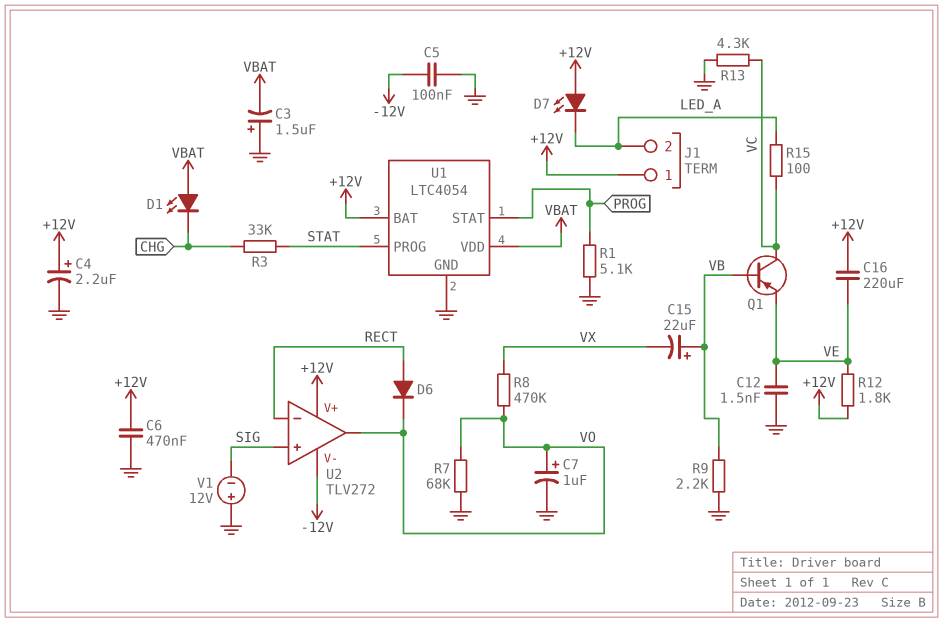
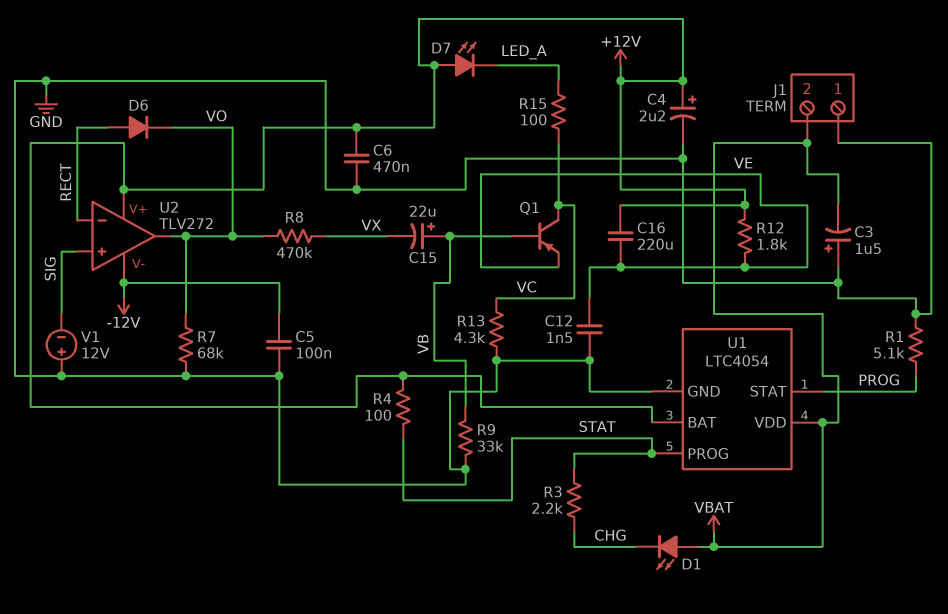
C7: 1uF (plus VO, minus GND) -> none
J1 pin 1: +12V -> GND
J1 pin 2: LED_A -> VBAT
R3: 33k (CHG, STAT) -> 2.2k (CHG, STAT)
R4: none -> 100 (+12V, STAT)
R9: 2.2k (GND, VB) -> 33k (GND, VB)

